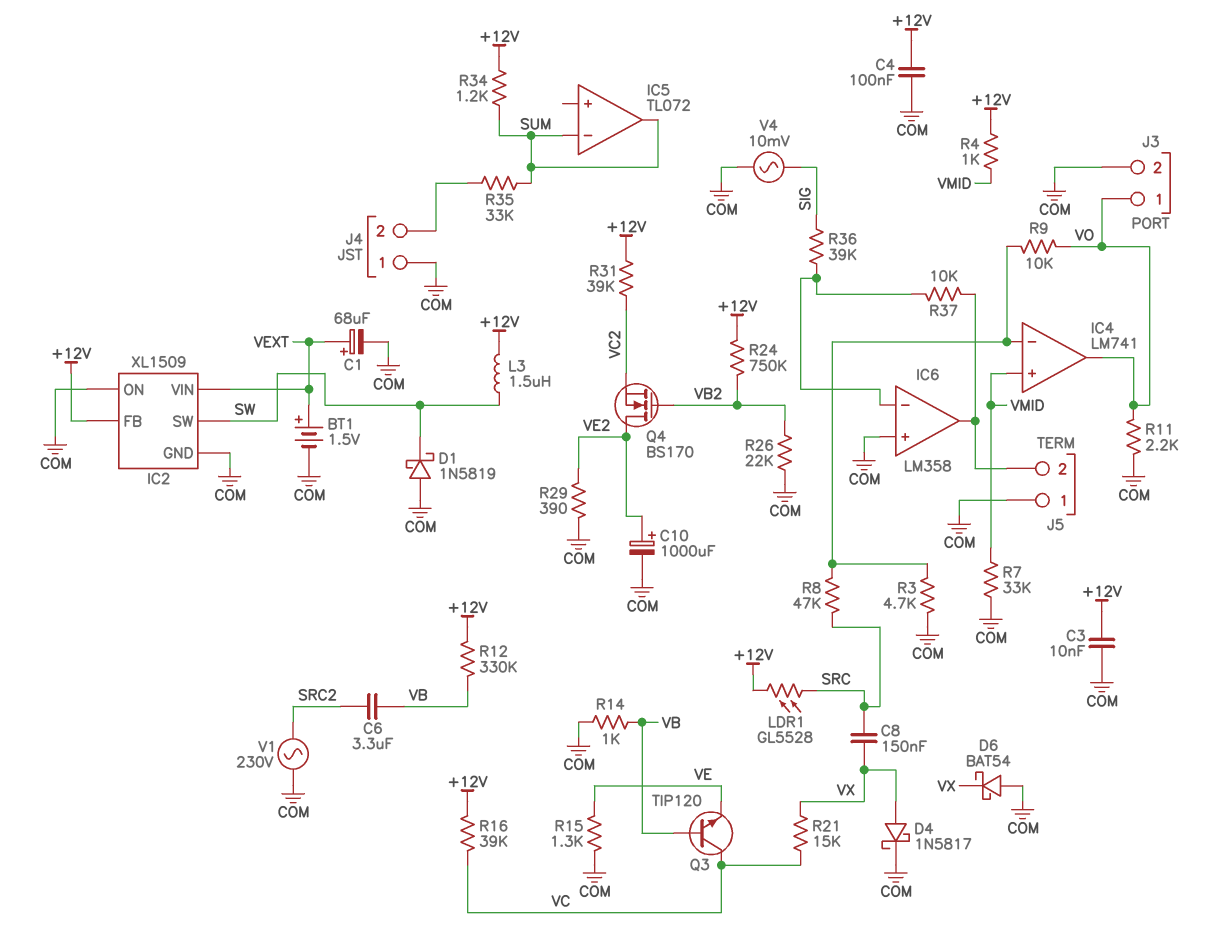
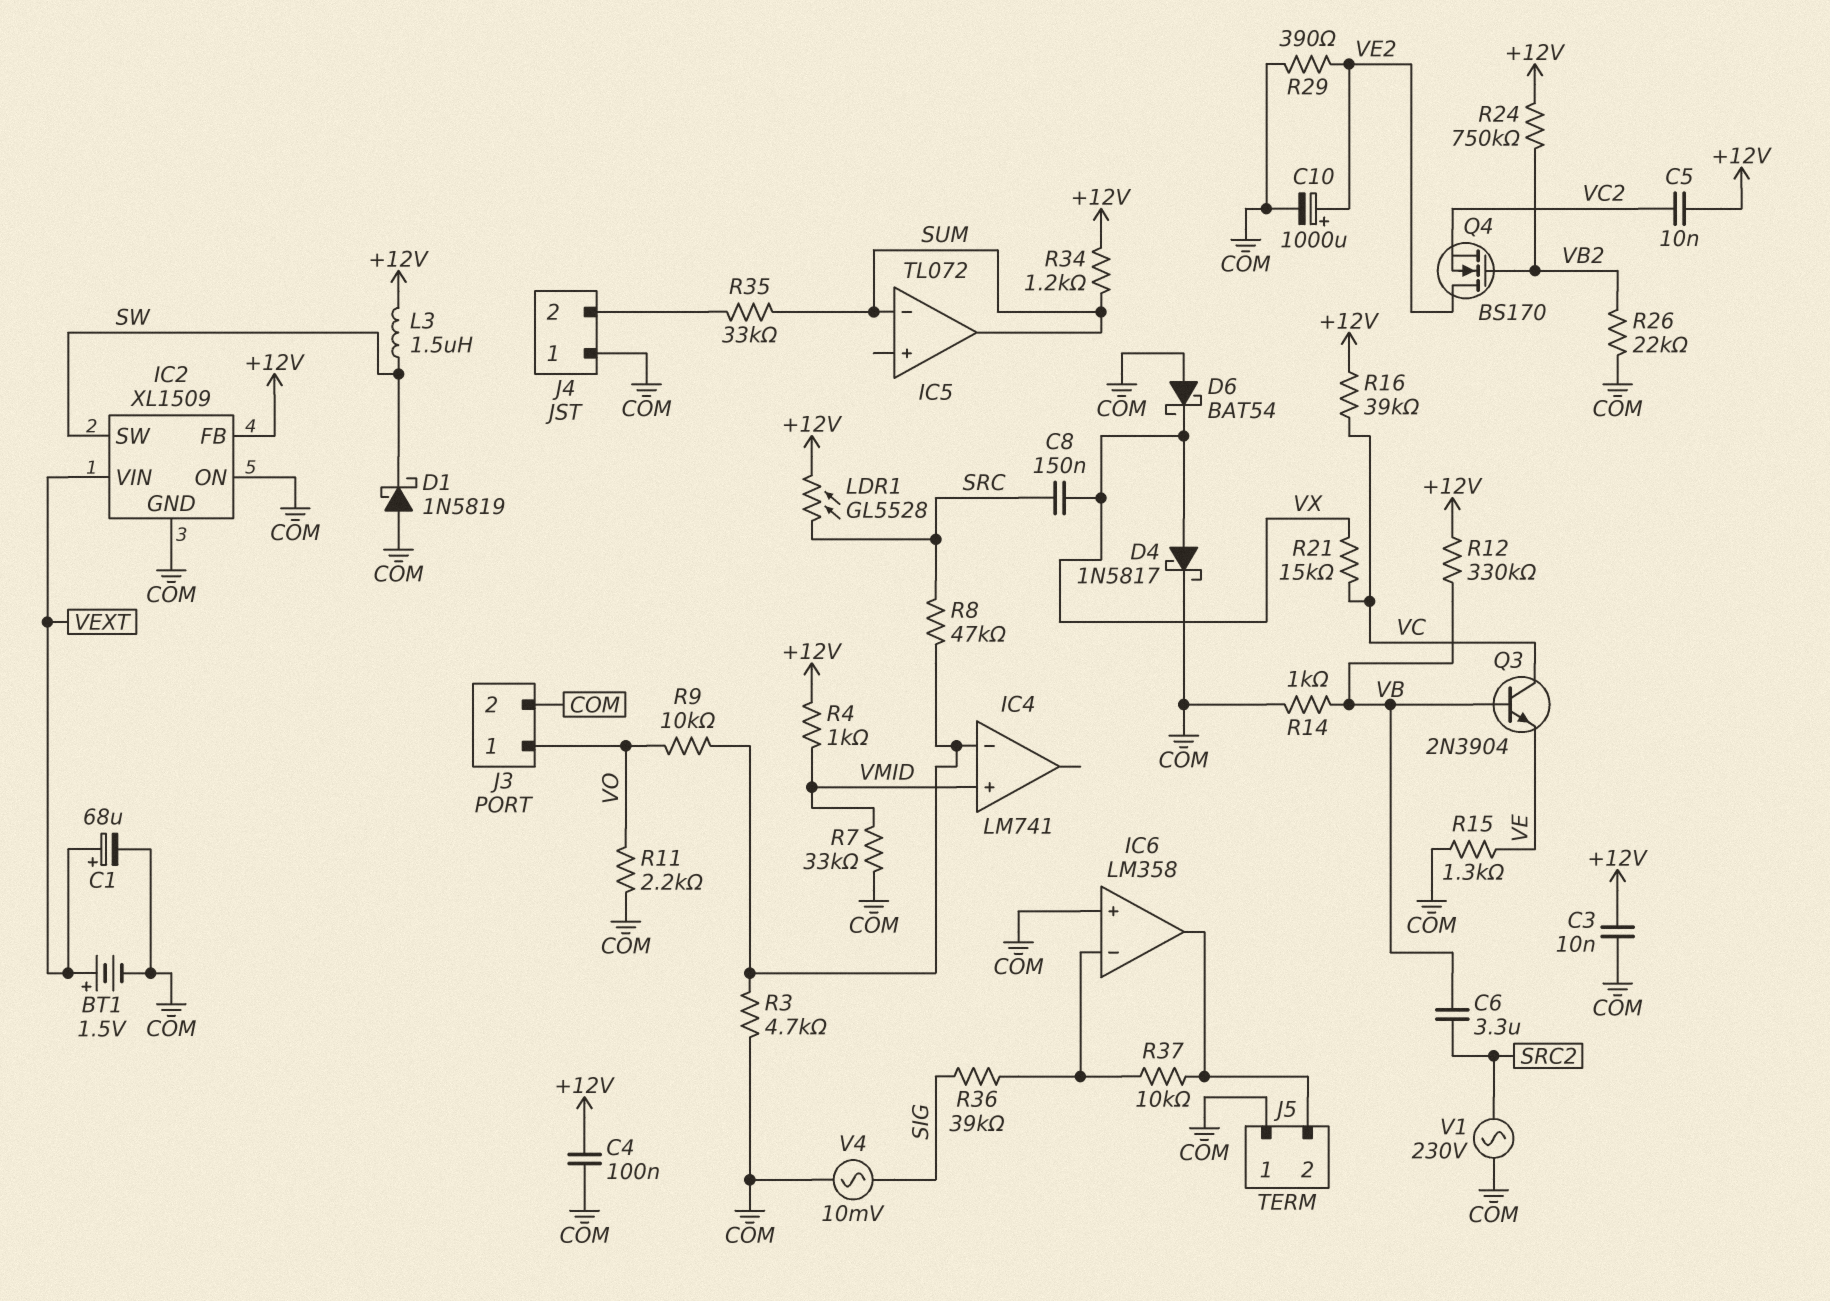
C5: none -> 10nF (+12V, VC2)
IC4 pin out: VO -> none
Q3: NPN TIP120 (B VB, C VC, E VE) -> NPN 2N3904 (B VB, C VC, E VE)
R31: 39k (+12V, VC2) -> none

